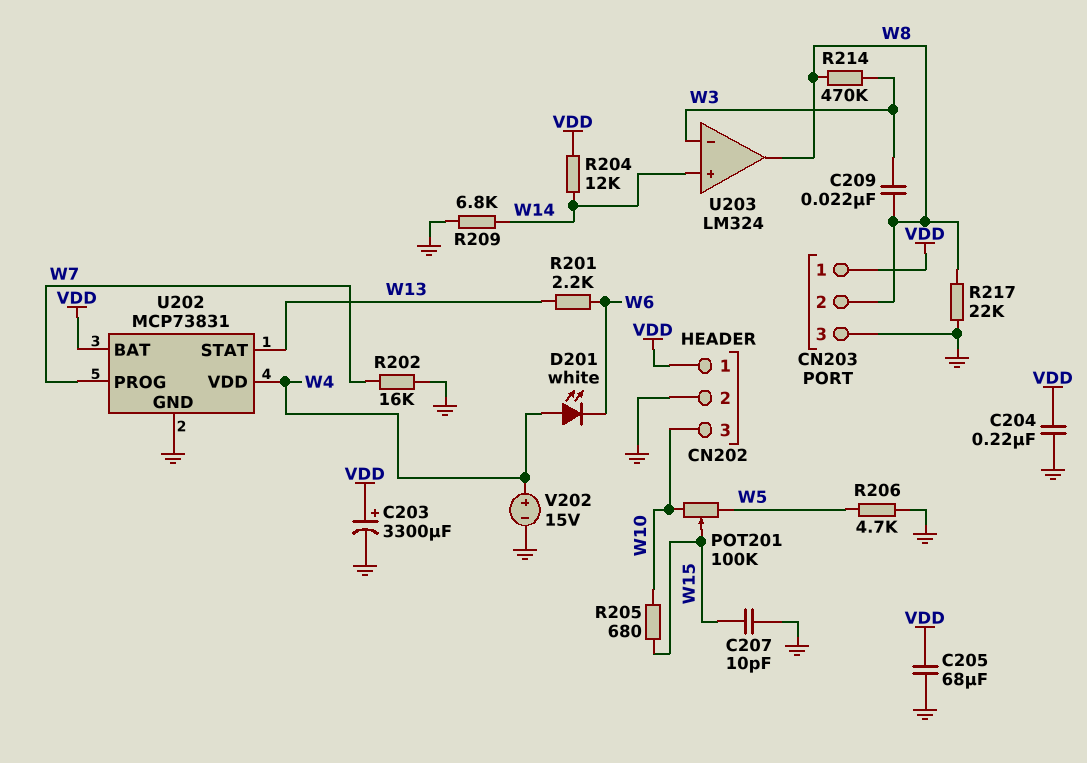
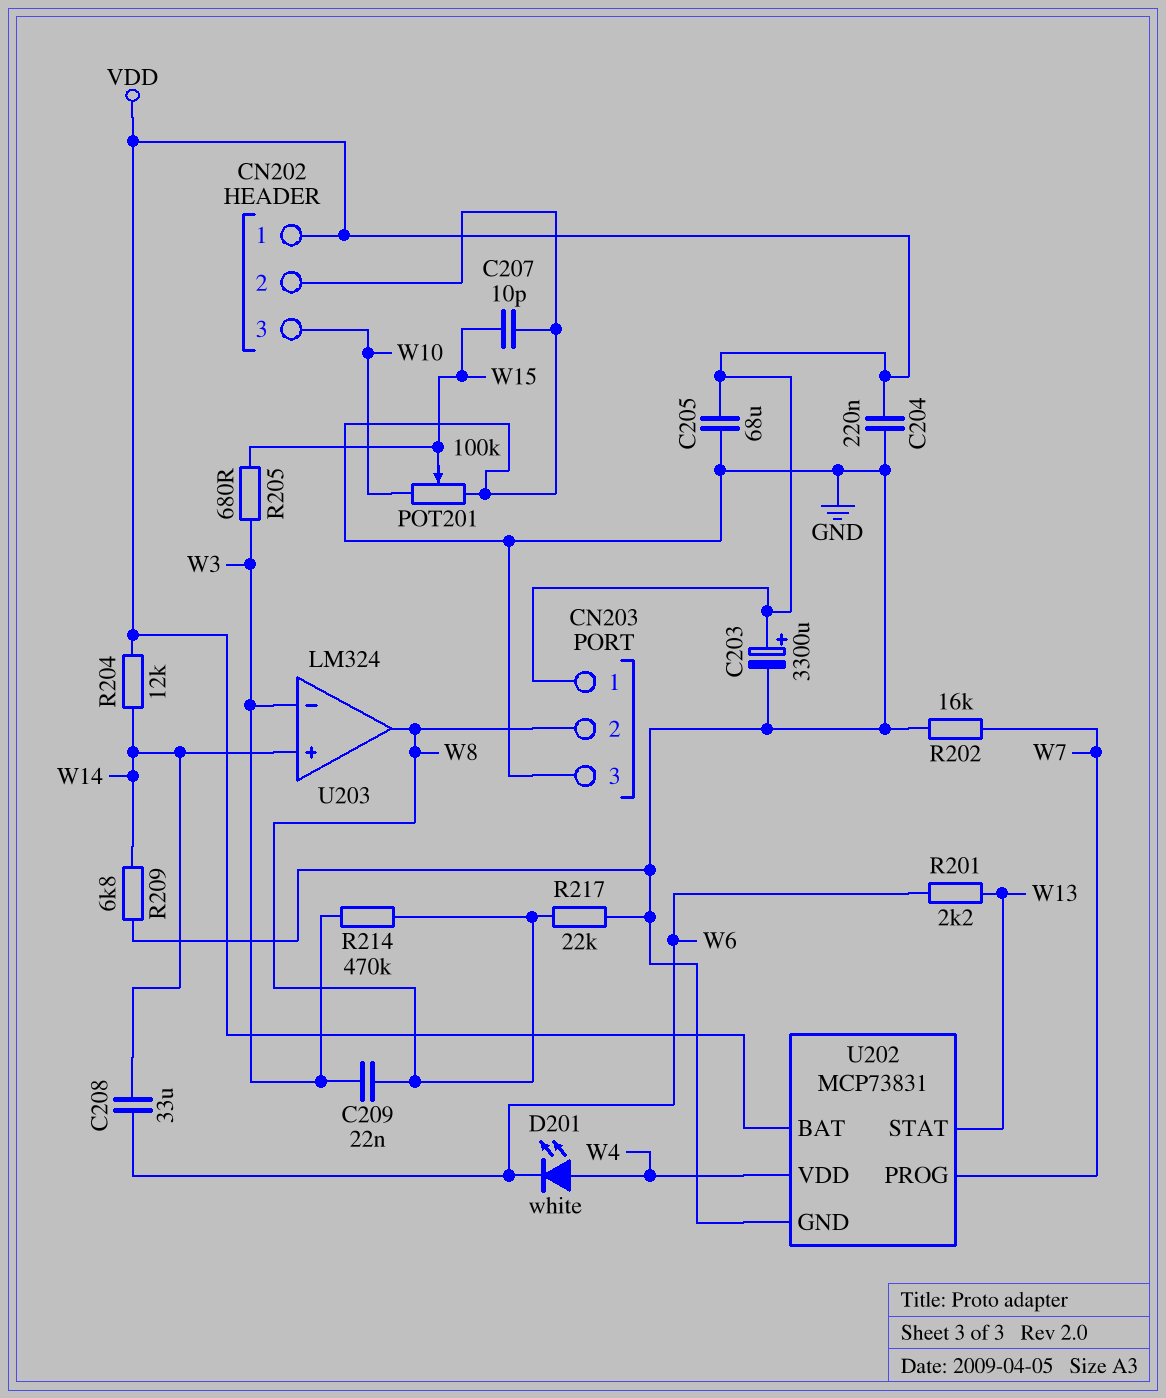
C208: none -> 33uF (W6, W14)
POT201: 100k (W5, W10, wiper W15) -> 100k (GND, W10, wiper W15)
R205: 680 (W10, W15) -> 680 (W3, W15)
R206: 4.7k (GND, W5) -> none
V202: 15V (plus W4, minus GND) -> none

